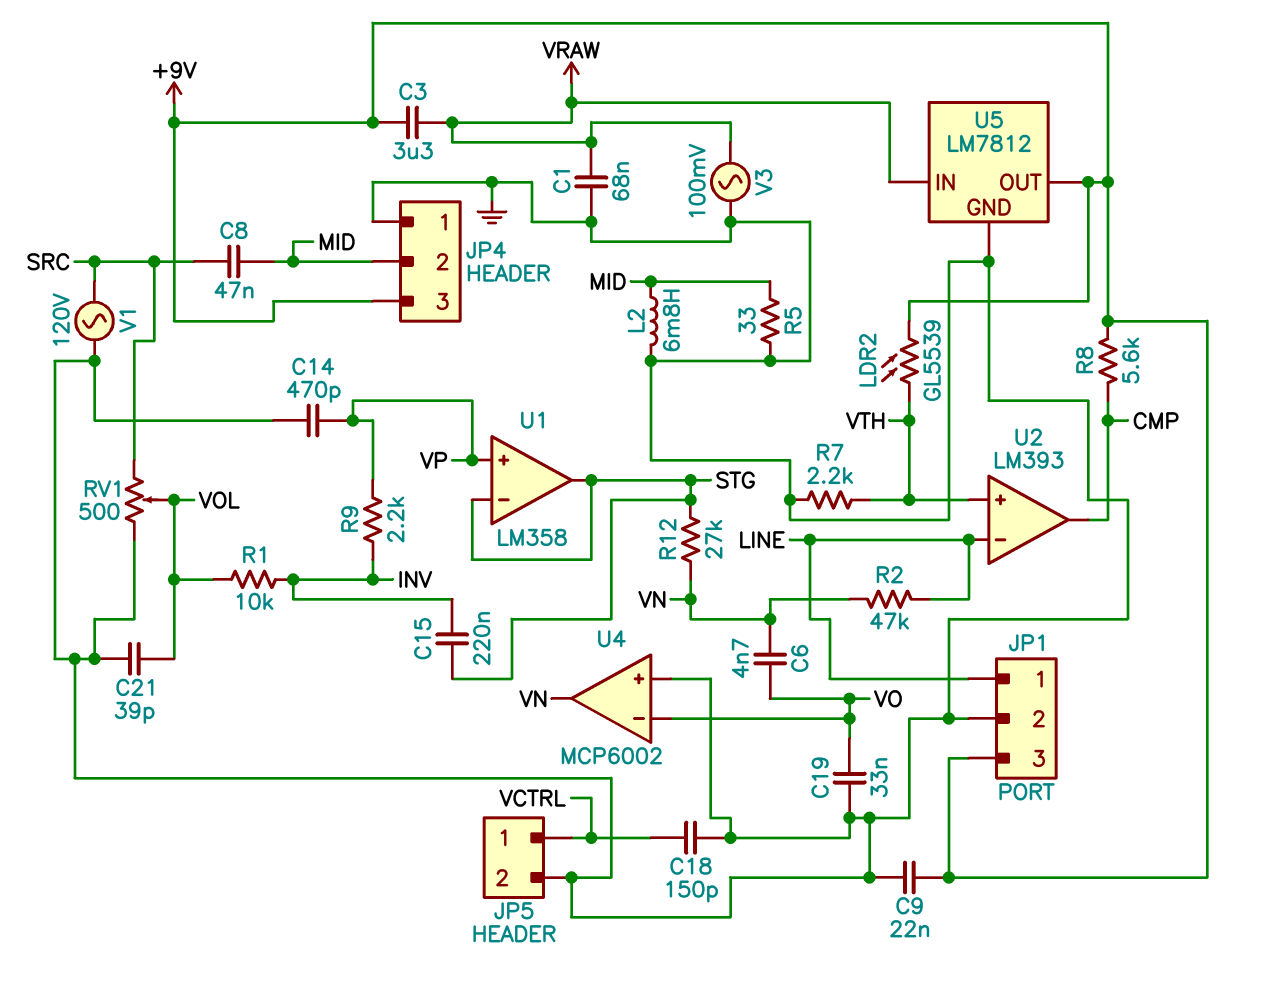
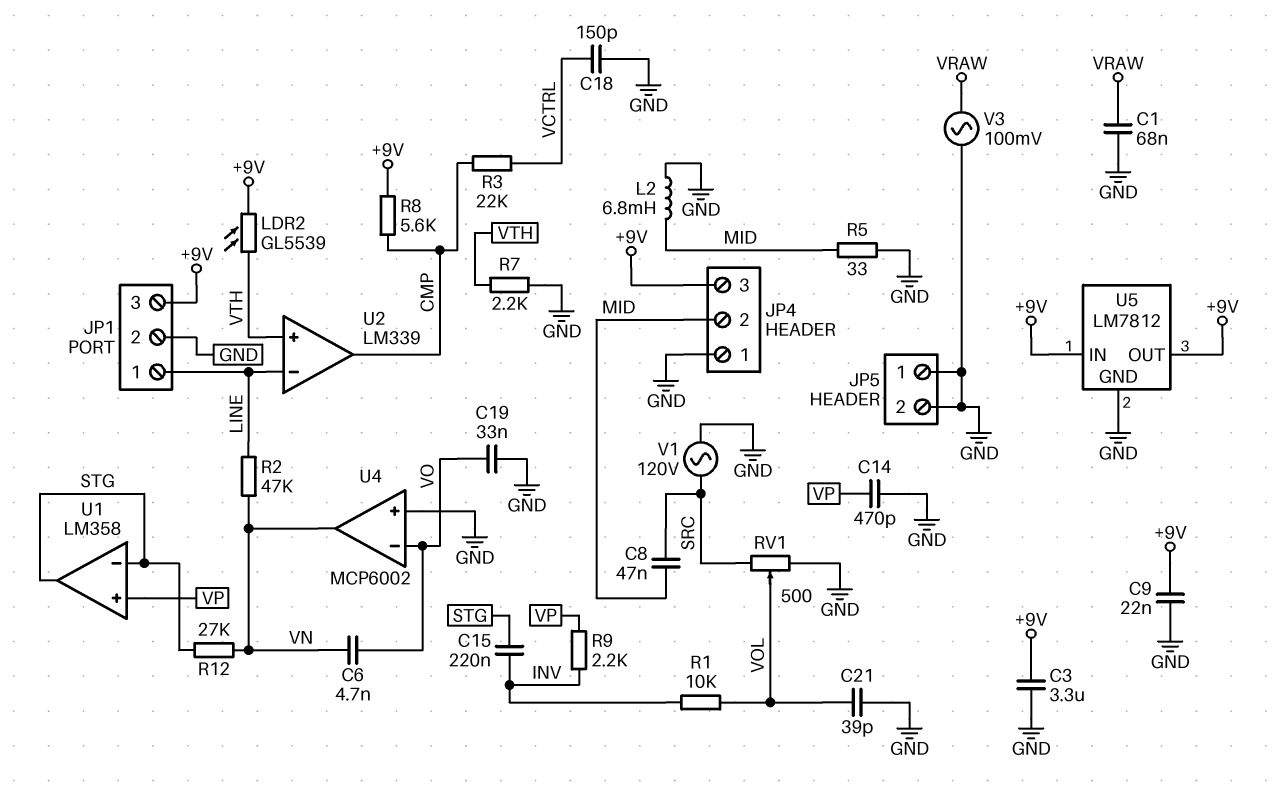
C3: 3.3uF (+9V, VRAW) -> 3.3uF (+9V, GND)
JP5 pin 1: VCTRL -> GND
R3: none -> 22k (CMP, VCTRL)
U2: LM393 -> LM339
U5 pin IN: VRAW -> +9V

